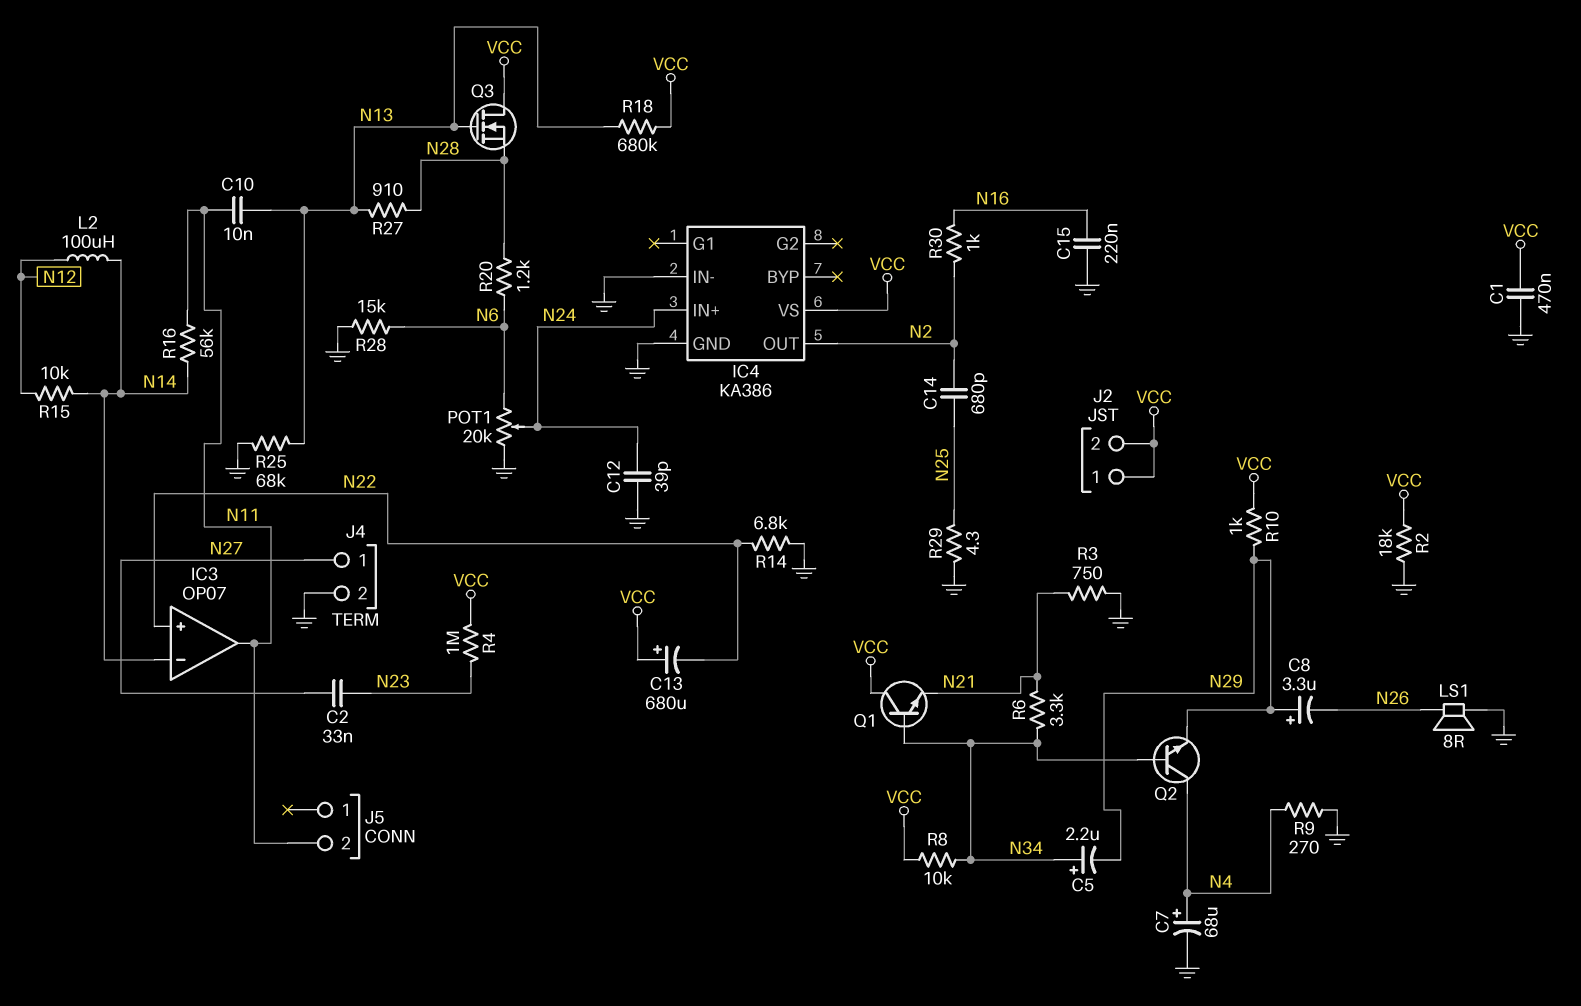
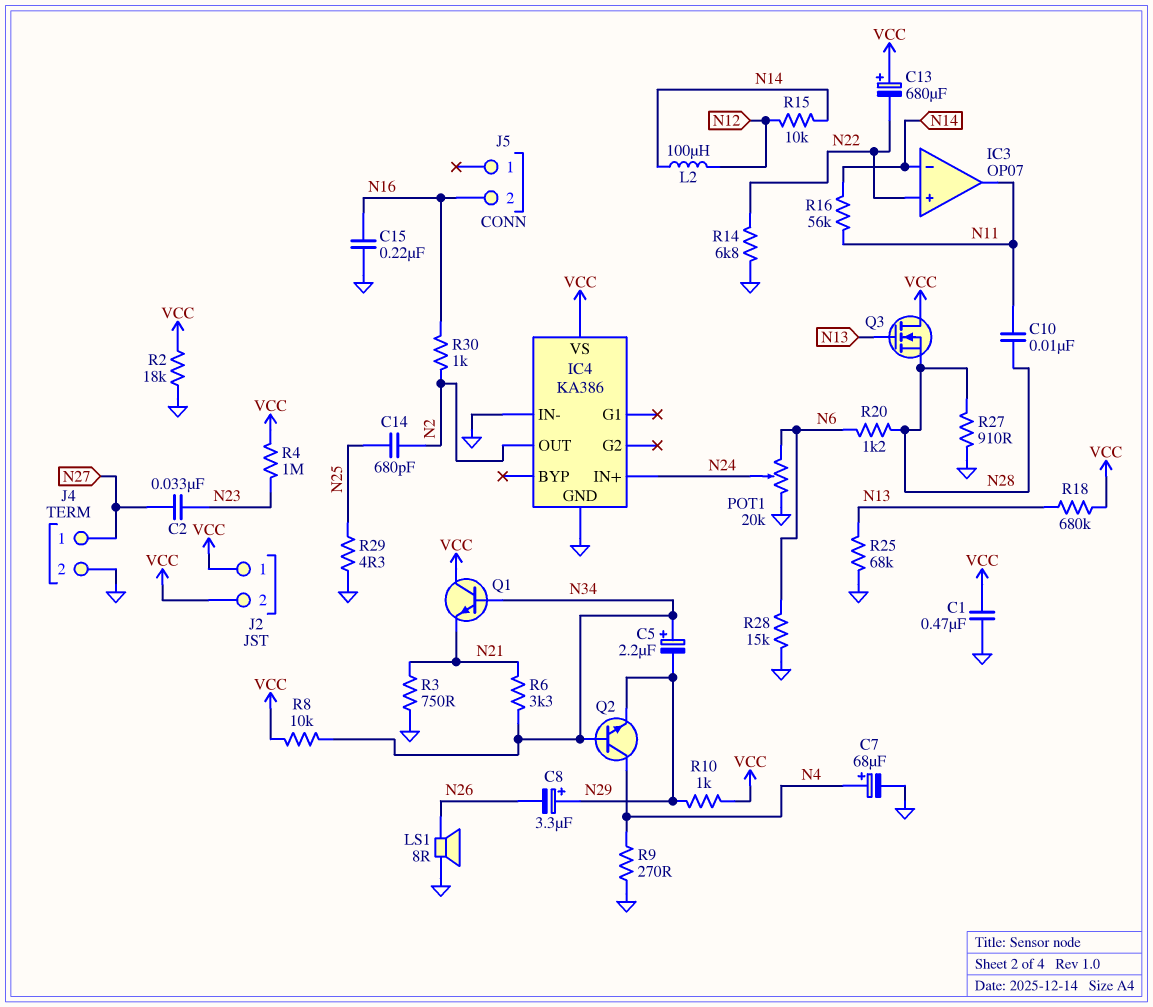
C10: 10nF (N11, N13) -> 10nF (N11, N28)
C12: 39pF (GND, N24) -> none
J5 pin 2: N11 -> N16
R27: 910 (N13, N28) -> 910 (GND, N28)

